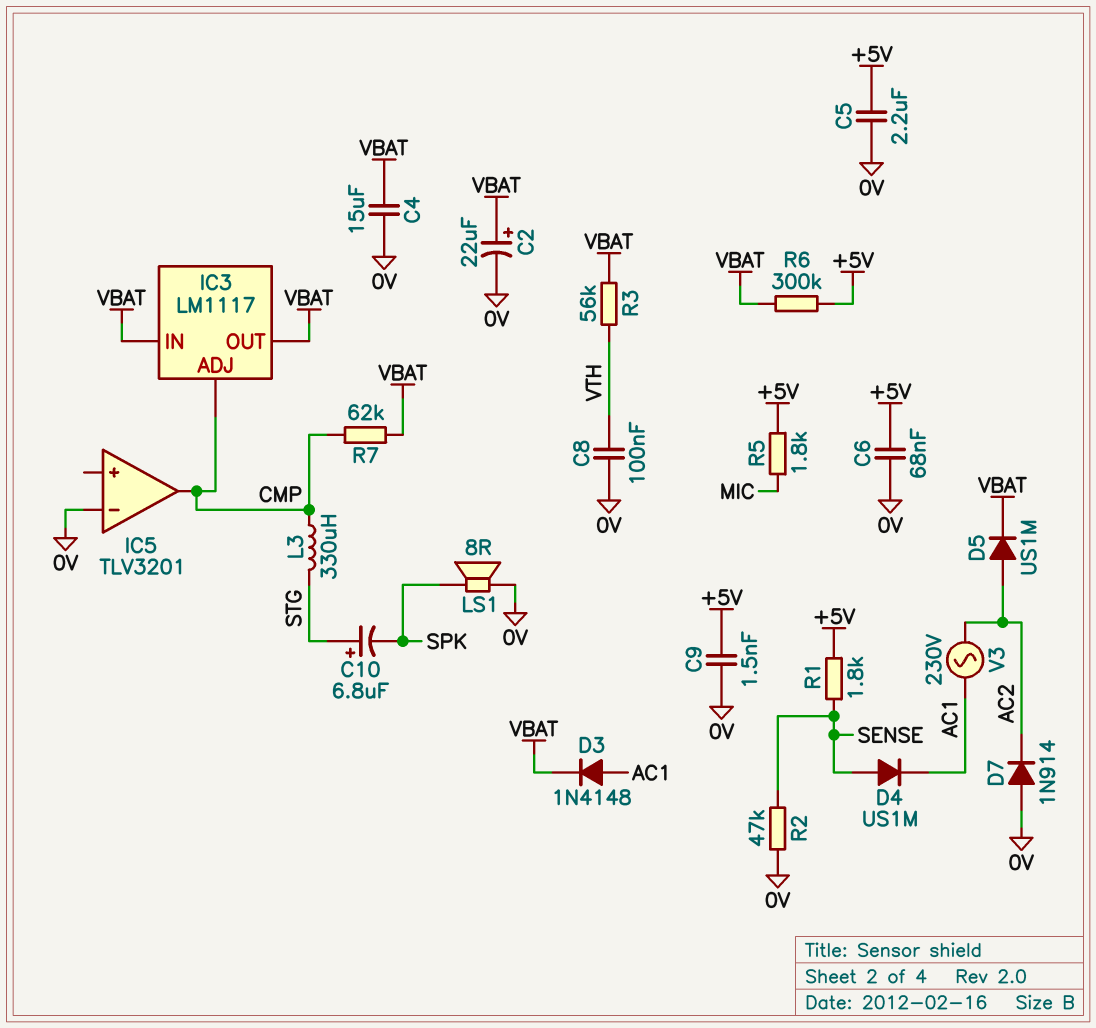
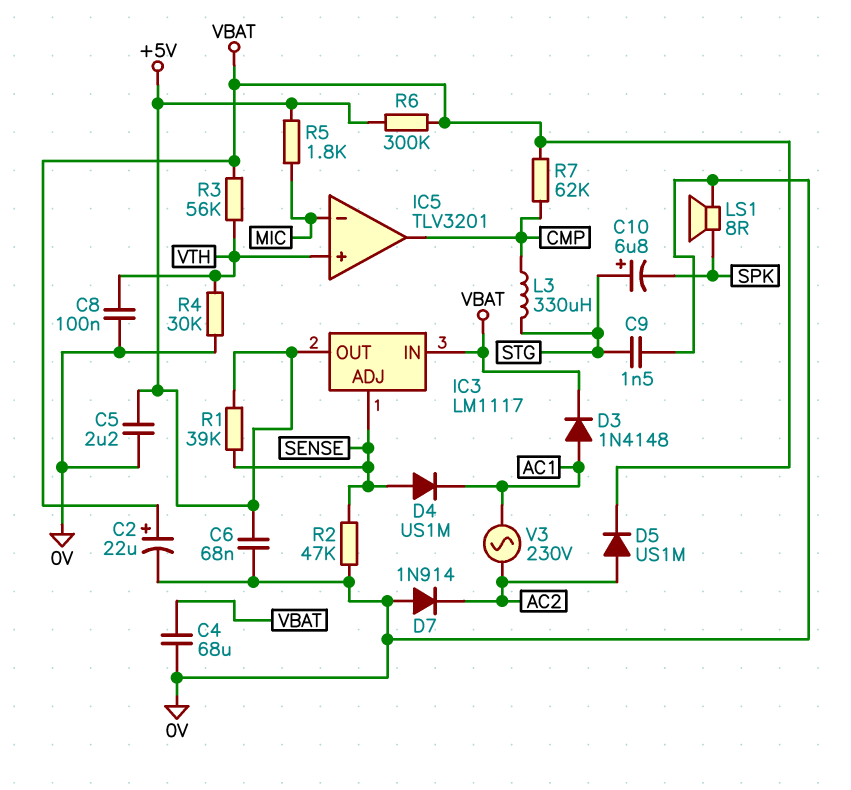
C4: 15uF (0V, VBAT) -> 68uF (0V, VBAT)
C9: 1.5nF (+5V, 0V) -> 1.5nF (0V, STG)
IC3 pin ADJ: CMP -> SENSE
IC3 pin OUT: VBAT -> +5V
IC5 pin in+: none -> VTH
IC5 pin in-: 0V -> MIC
R1: 1.8k (+5V, SENSE) -> 39k (+5V, SENSE)
R4: none -> 30k (0V, VTH)

